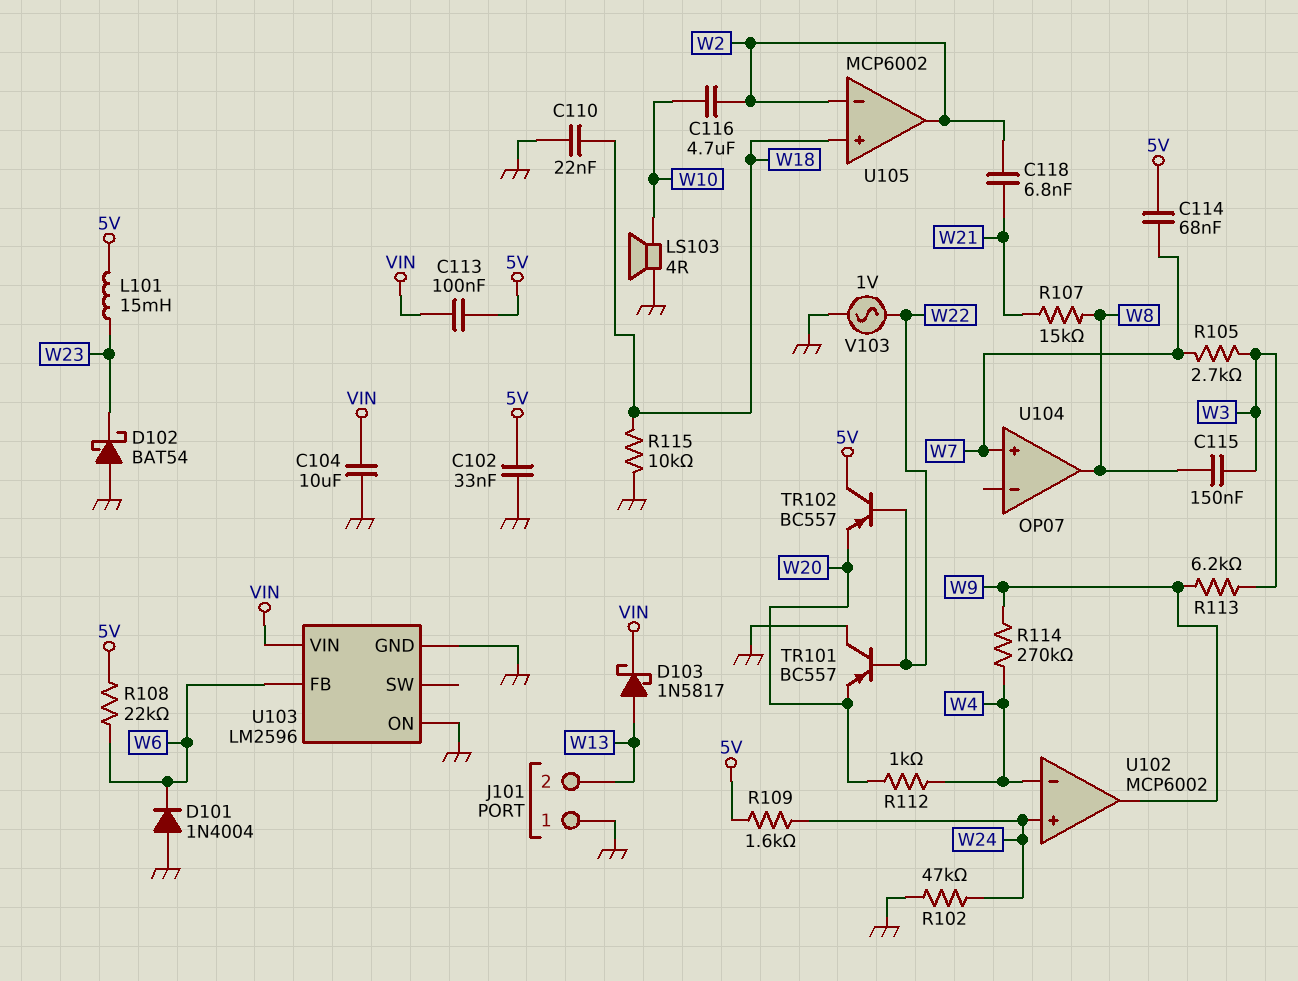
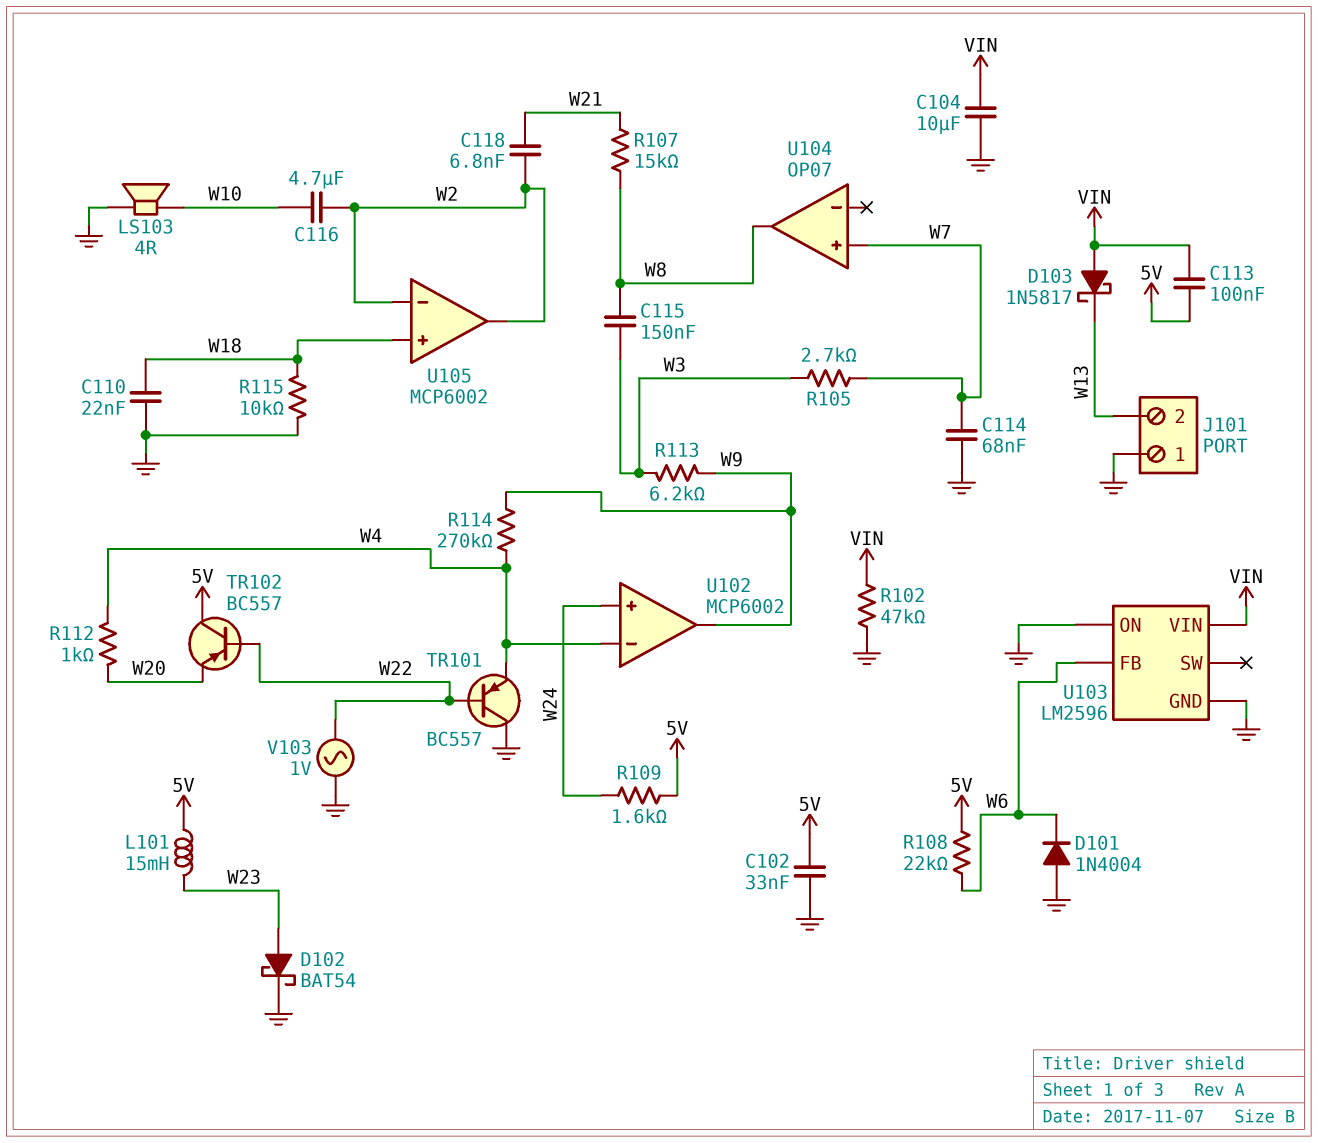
C114: 68nF (5V, W7) -> 68nF (GND, W7)
D102: schottky BAT54 (A GND, K W23) -> schottky BAT54 (A W23, K GND)
D103: schottky 1N5817 (A W13, K VIN) -> schottky 1N5817 (A VIN, K W13)
R102: 47k (GND, W24) -> 47k (GND, VIN)
TR101: PNP BC557 (B W22, C GND, E W20) -> PNP BC557 (B W22, C GND, E W4)

